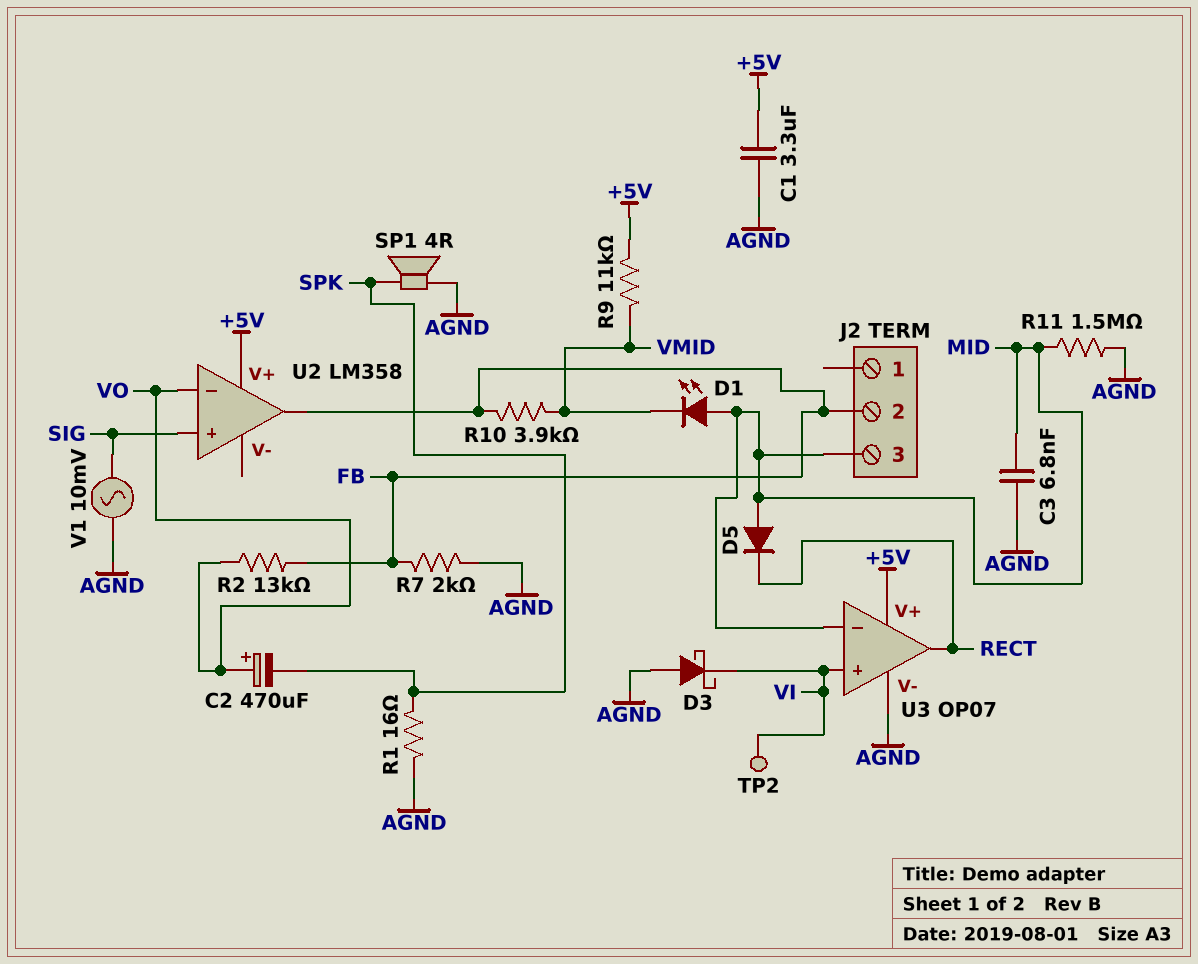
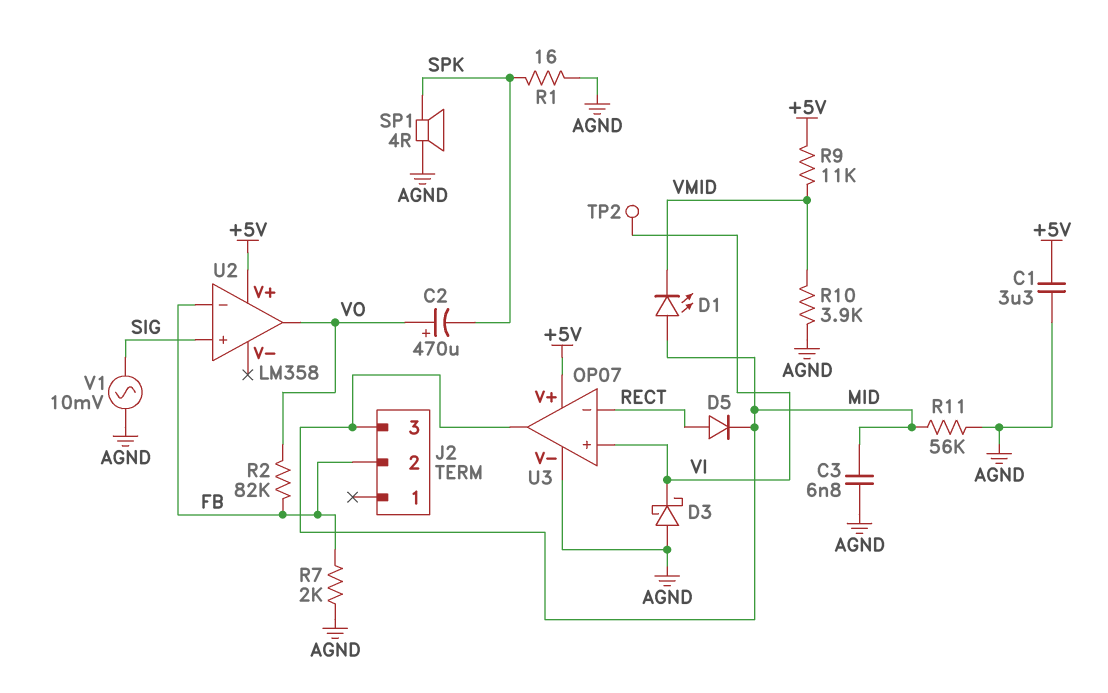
D5: diode (A MID, K RECT) -> diode (A RECT, K MID)
R2: 13k (FB, VO) -> 82k (FB, VO)
R10: 3.9k (FB, VMID) -> 3.9k (AGND, VMID)
R11: 1.5M (AGND, MID) -> 56k (AGND, MID)
U2 pin in-: VO -> FB
U2 pin out: FB -> VO
U3 pin in-: MID -> RECT
U3 pin out: RECT -> MID

